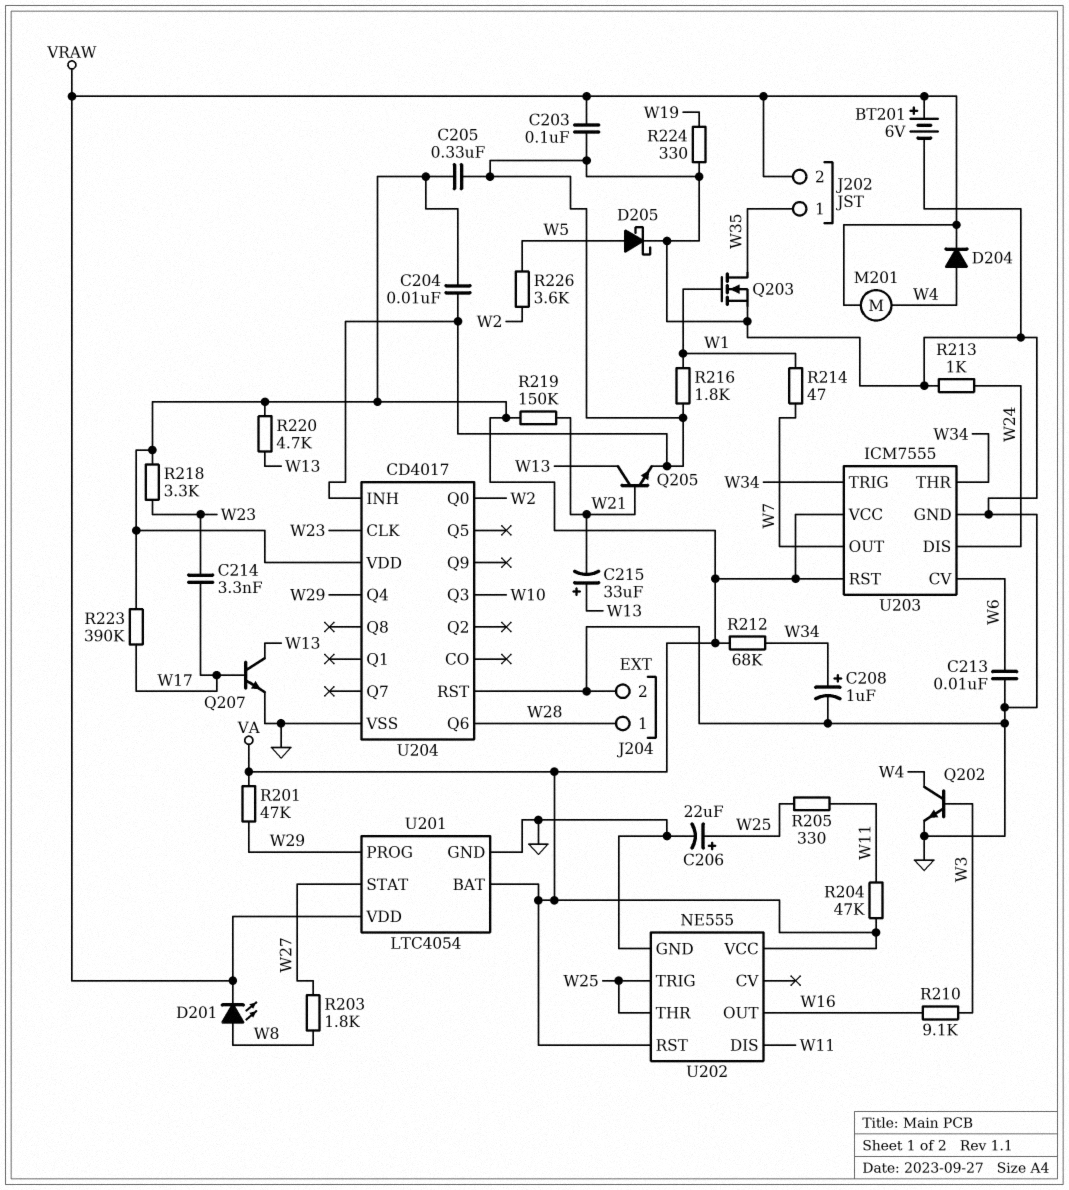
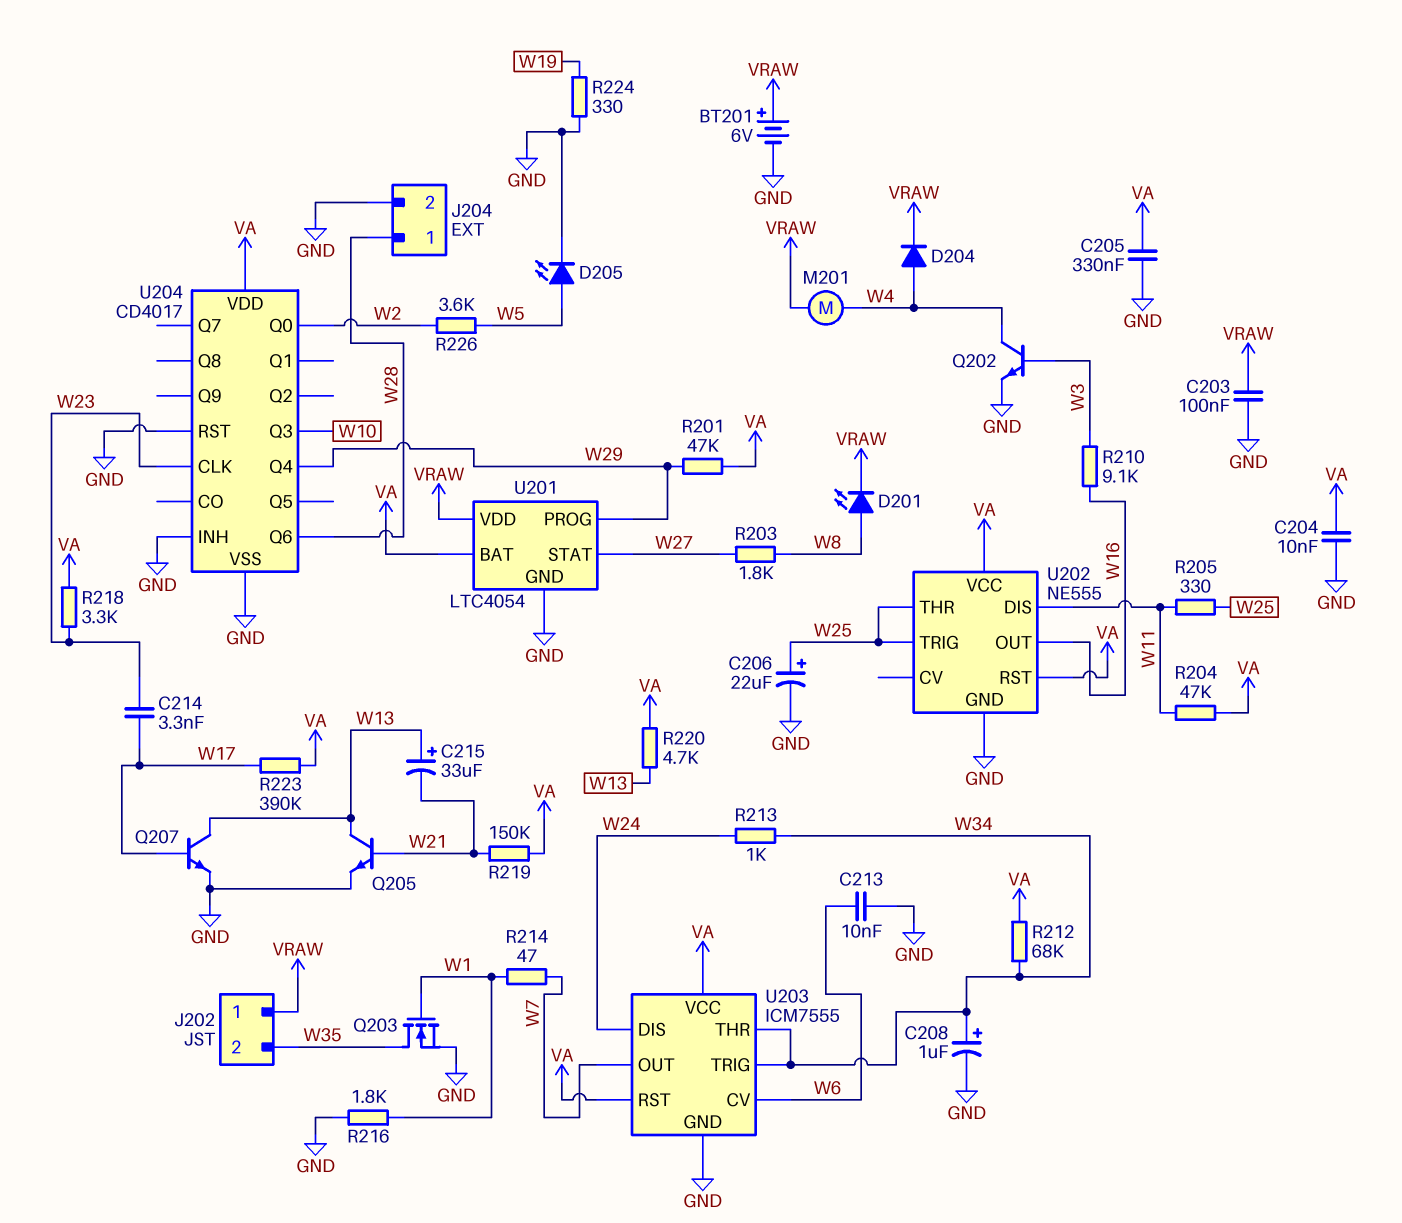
D205: schottky (A W5, K GND) -> LED (A W5, K GND)
J202 pin 1: W35 -> VRAW
J202 pin 2: VRAW -> W35
R213: 1k (GND, W24) -> 1k (W24, W34)

